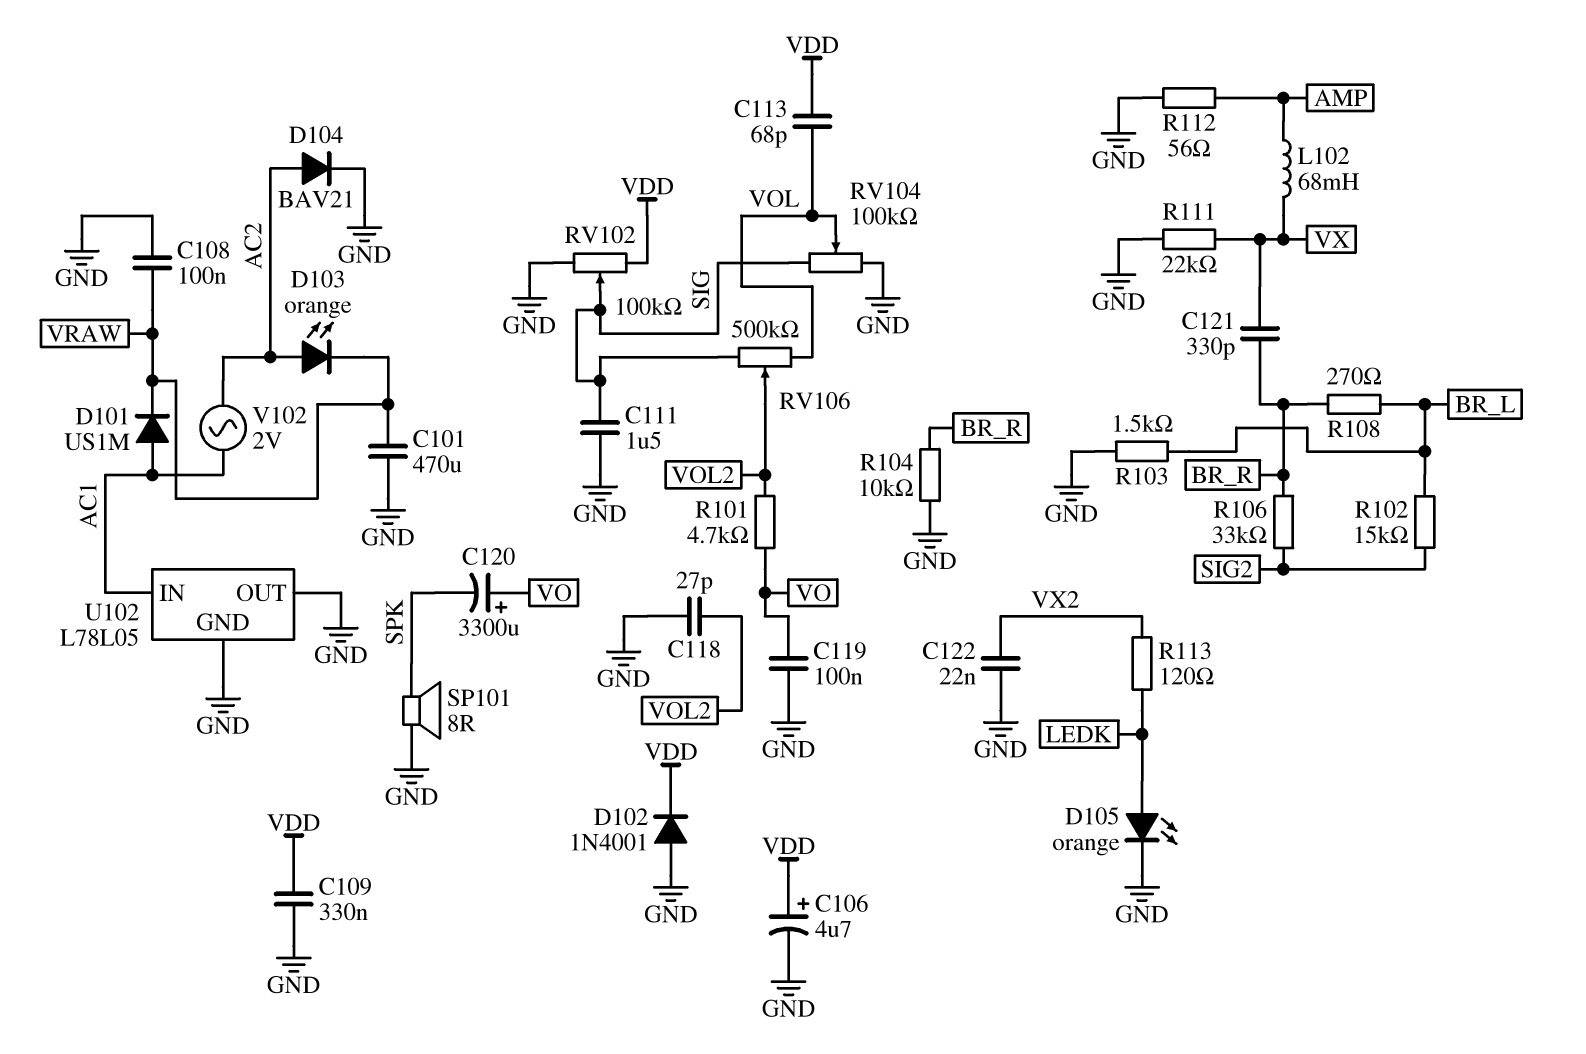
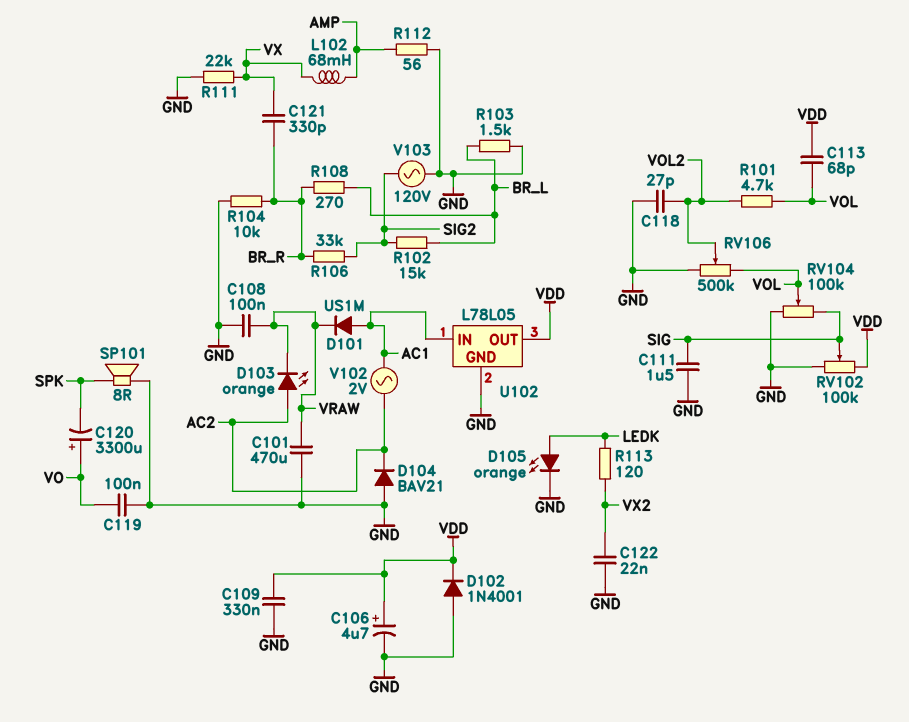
D104: diode BAV21 (A AC2, K GND) -> diode BAV21 (A GND, K AC2)
R101: 4.7k (VO, VOL2) -> 4.7k (VOL, VOL2)
RV106: 500k (SIG, VOL, wiper VOL2) -> 500k (GND, VOL, wiper VOL2)
U102 pin OUT: GND -> VDD
V103: none -> AC 120V (GND, SIG2)

